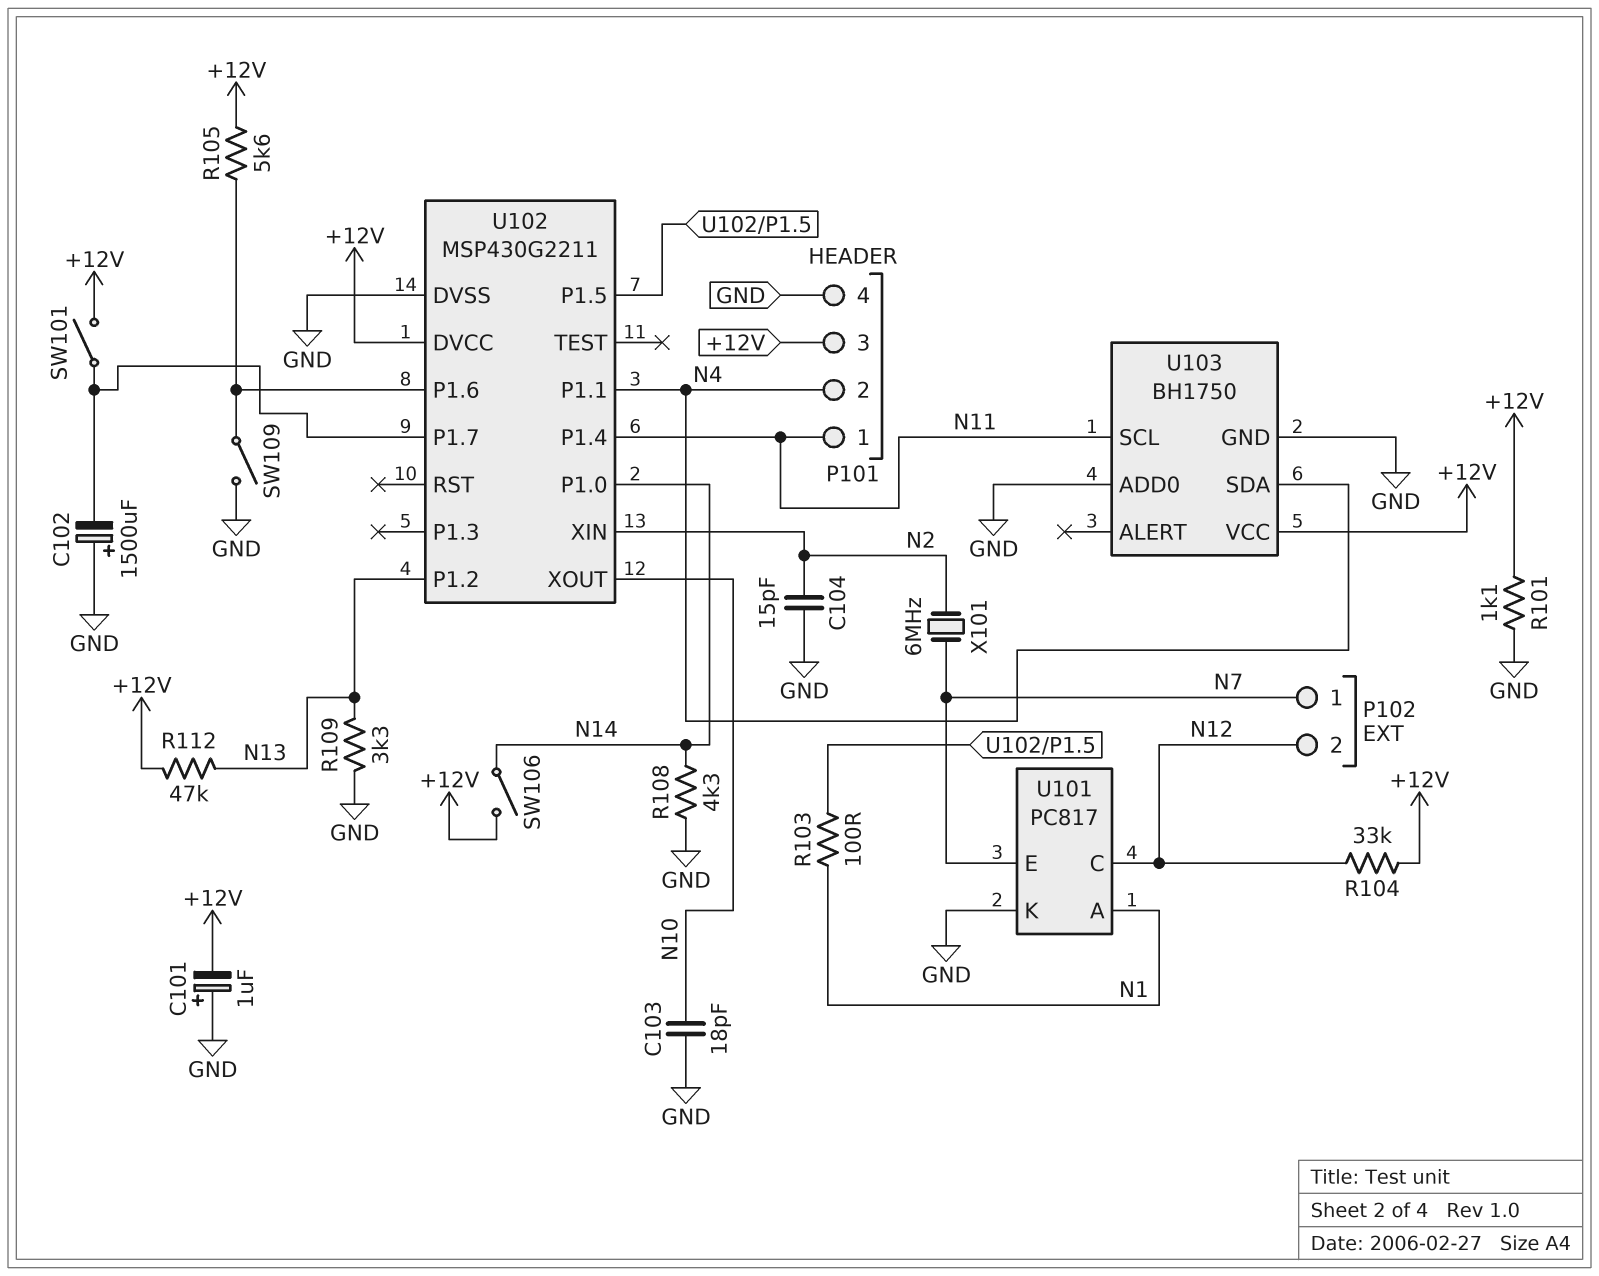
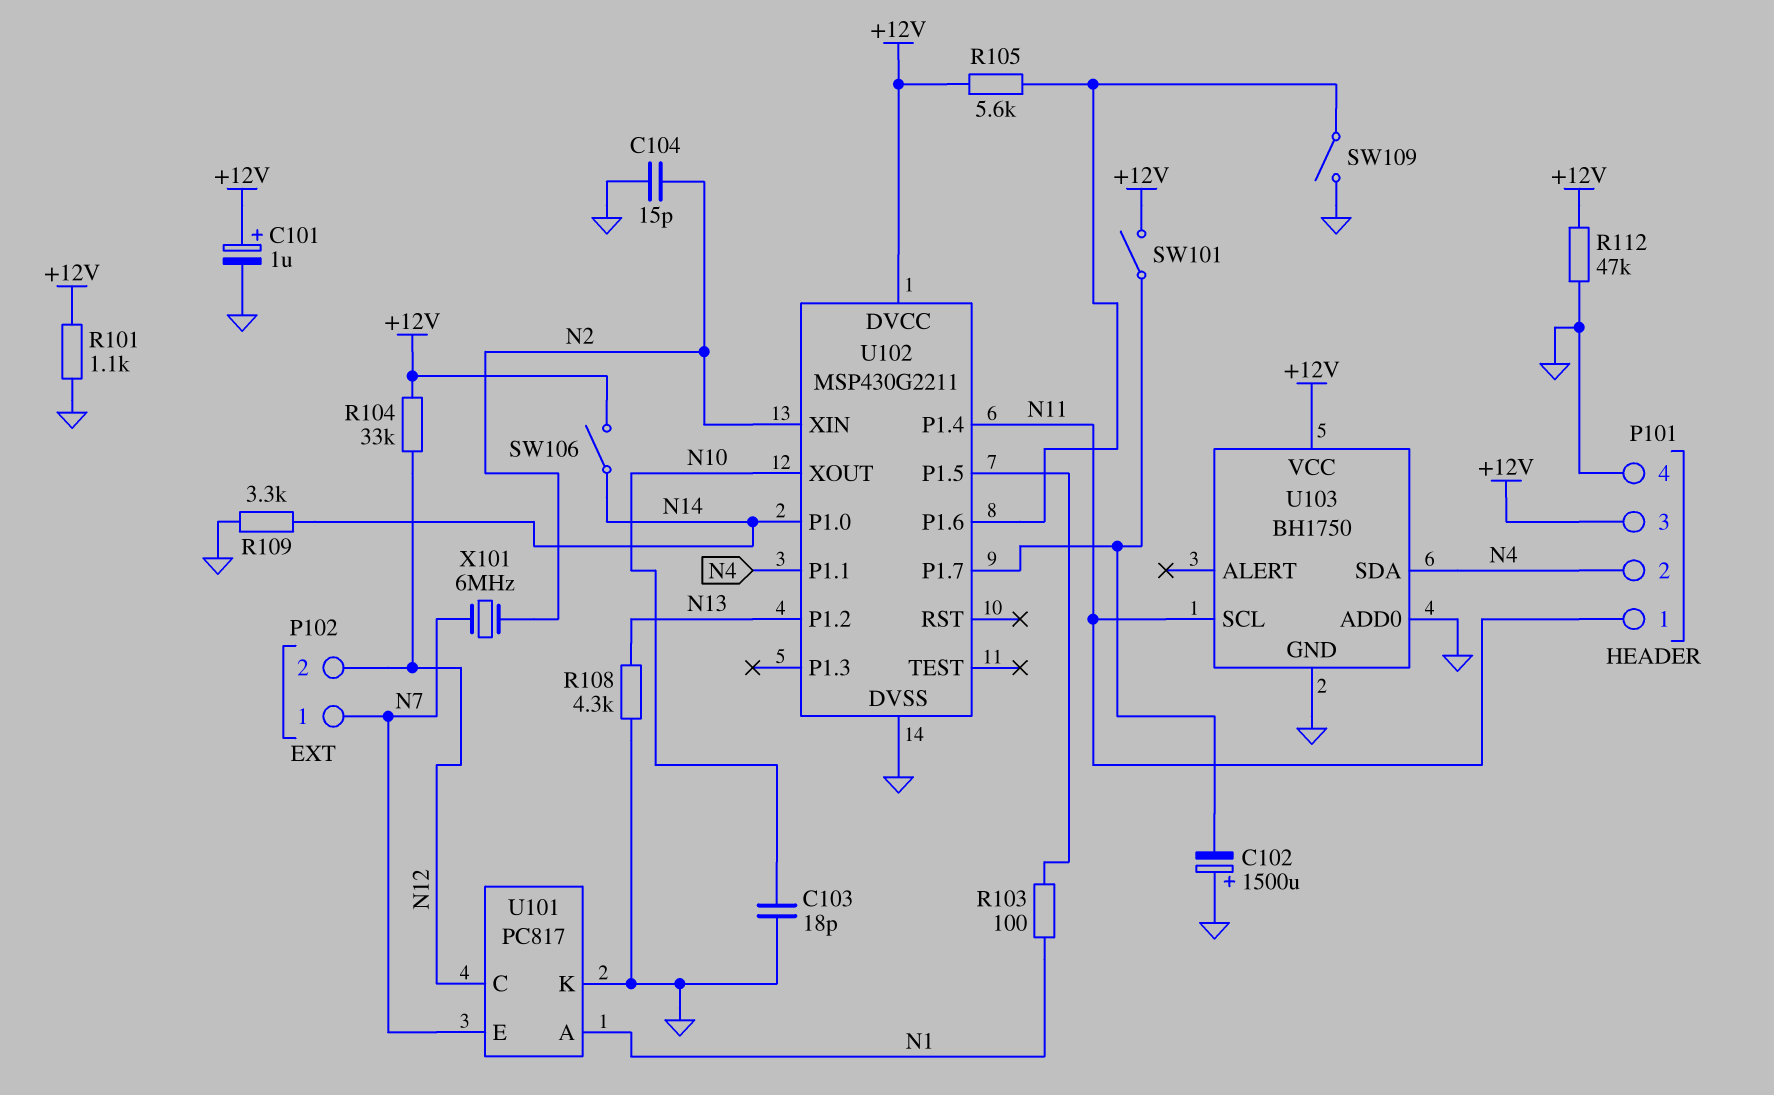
C101: 1uF (plus GND, minus +12V) -> 1uF (plus +12V, minus GND)
R108: 4.3k (GND, N14) -> 4.3k (GND, N13)
R109: 3.3k (GND, N13) -> 3.3k (GND, N14)
R112: 47k (+12V, N13) -> 47k (+12V, GND)

